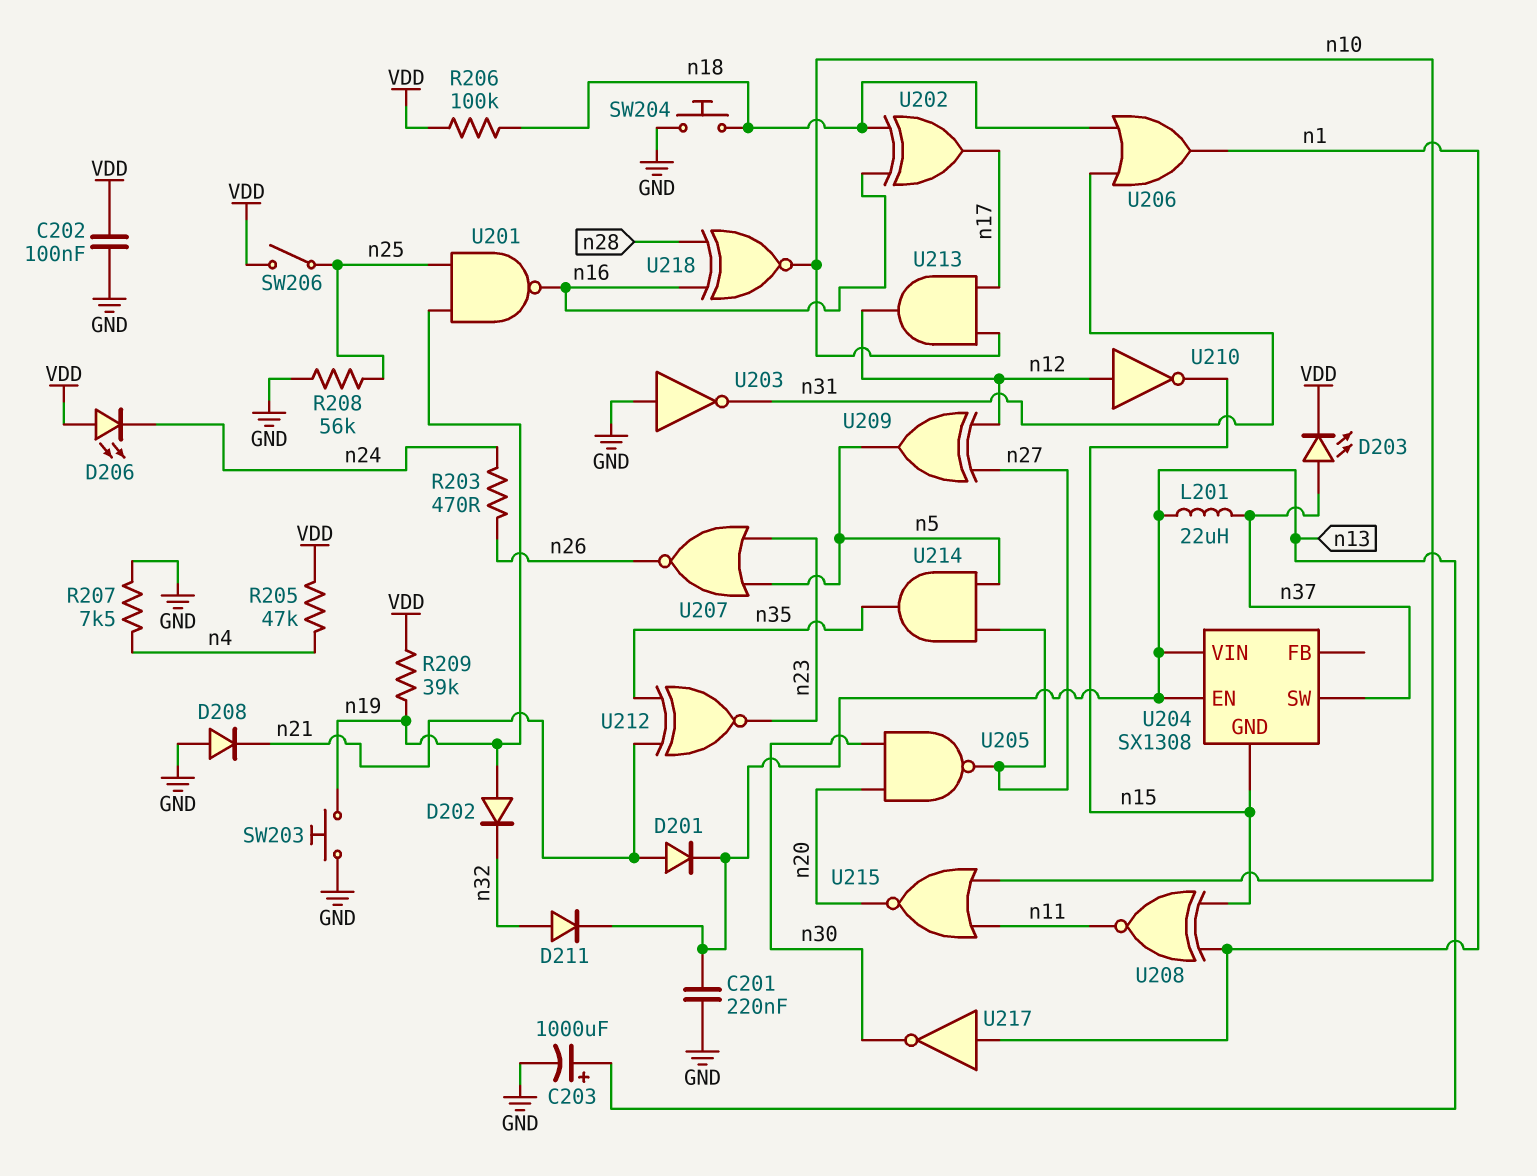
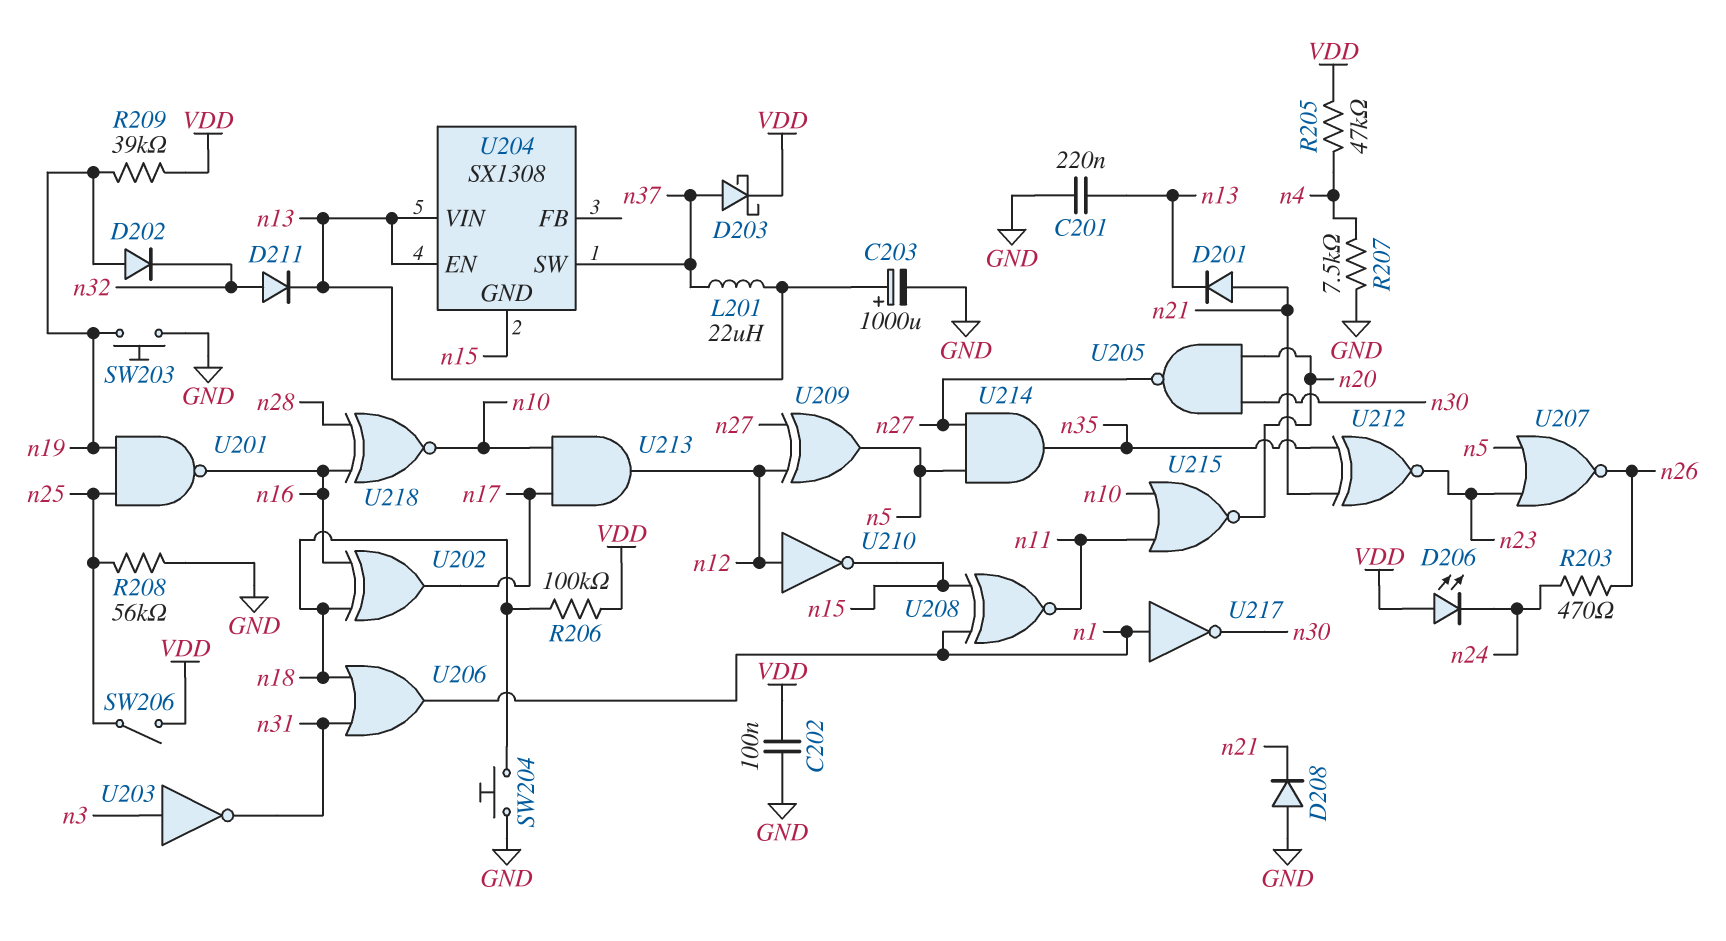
D203: LED (A n37, K VDD) -> schottky (A n37, K VDD)
U203: NOT (in GND, out n31) -> NOT (in n3, out n31)

